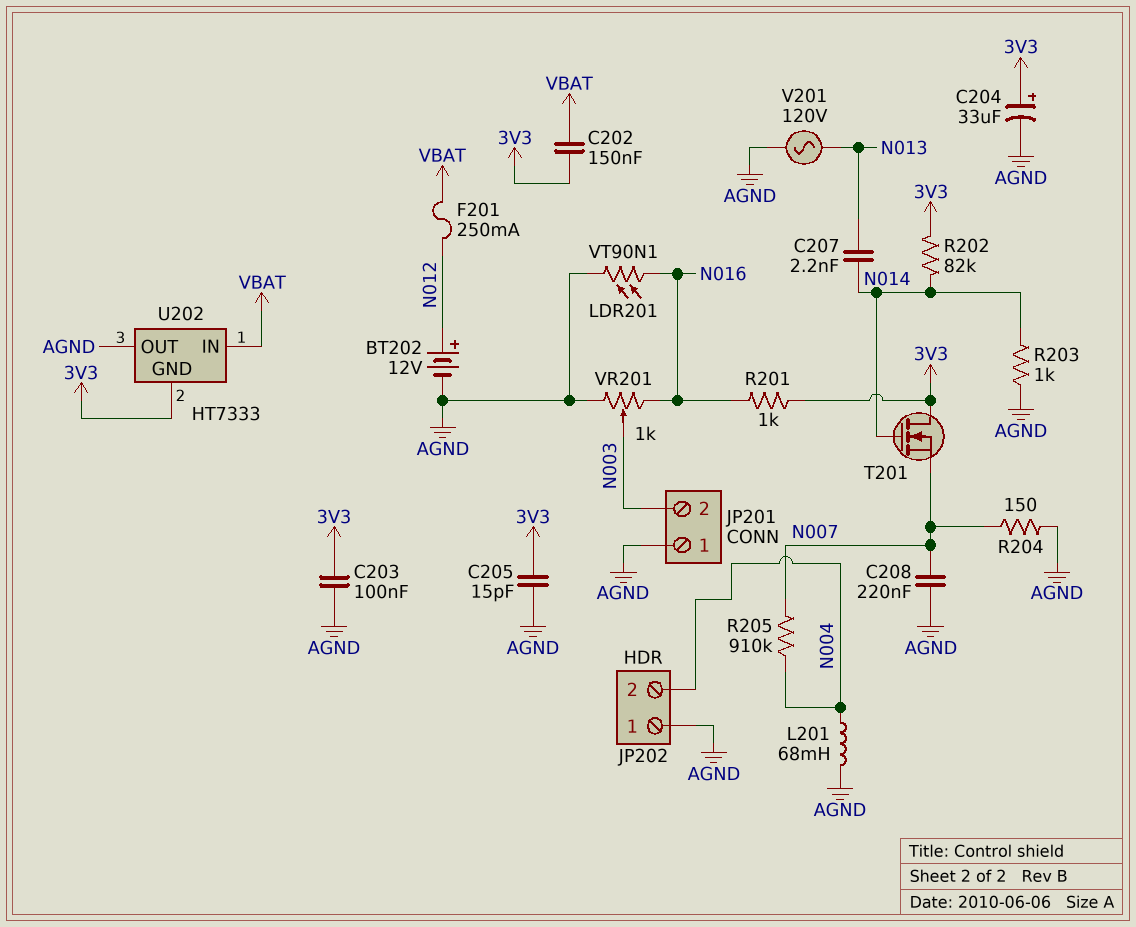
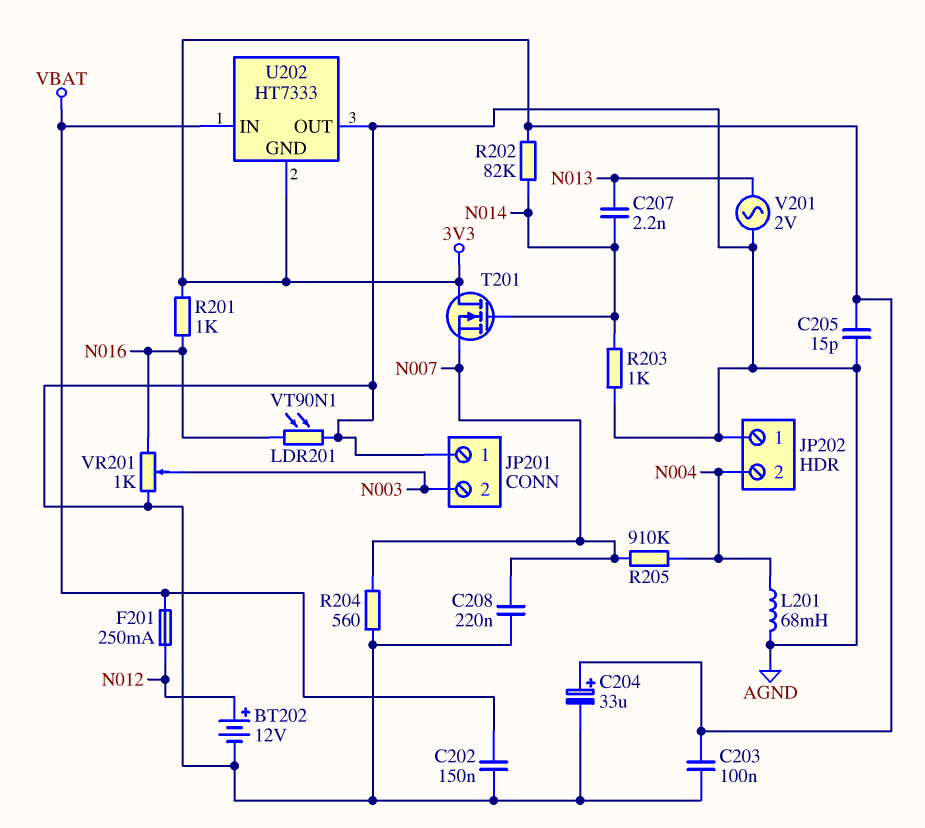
C202: 150nF (3V3, VBAT) -> 150nF (AGND, VBAT)
R204: 150 (AGND, N007) -> 560 (AGND, N007)
V201: AC 120V (AGND, N013) -> AC 2V (AGND, N013)

